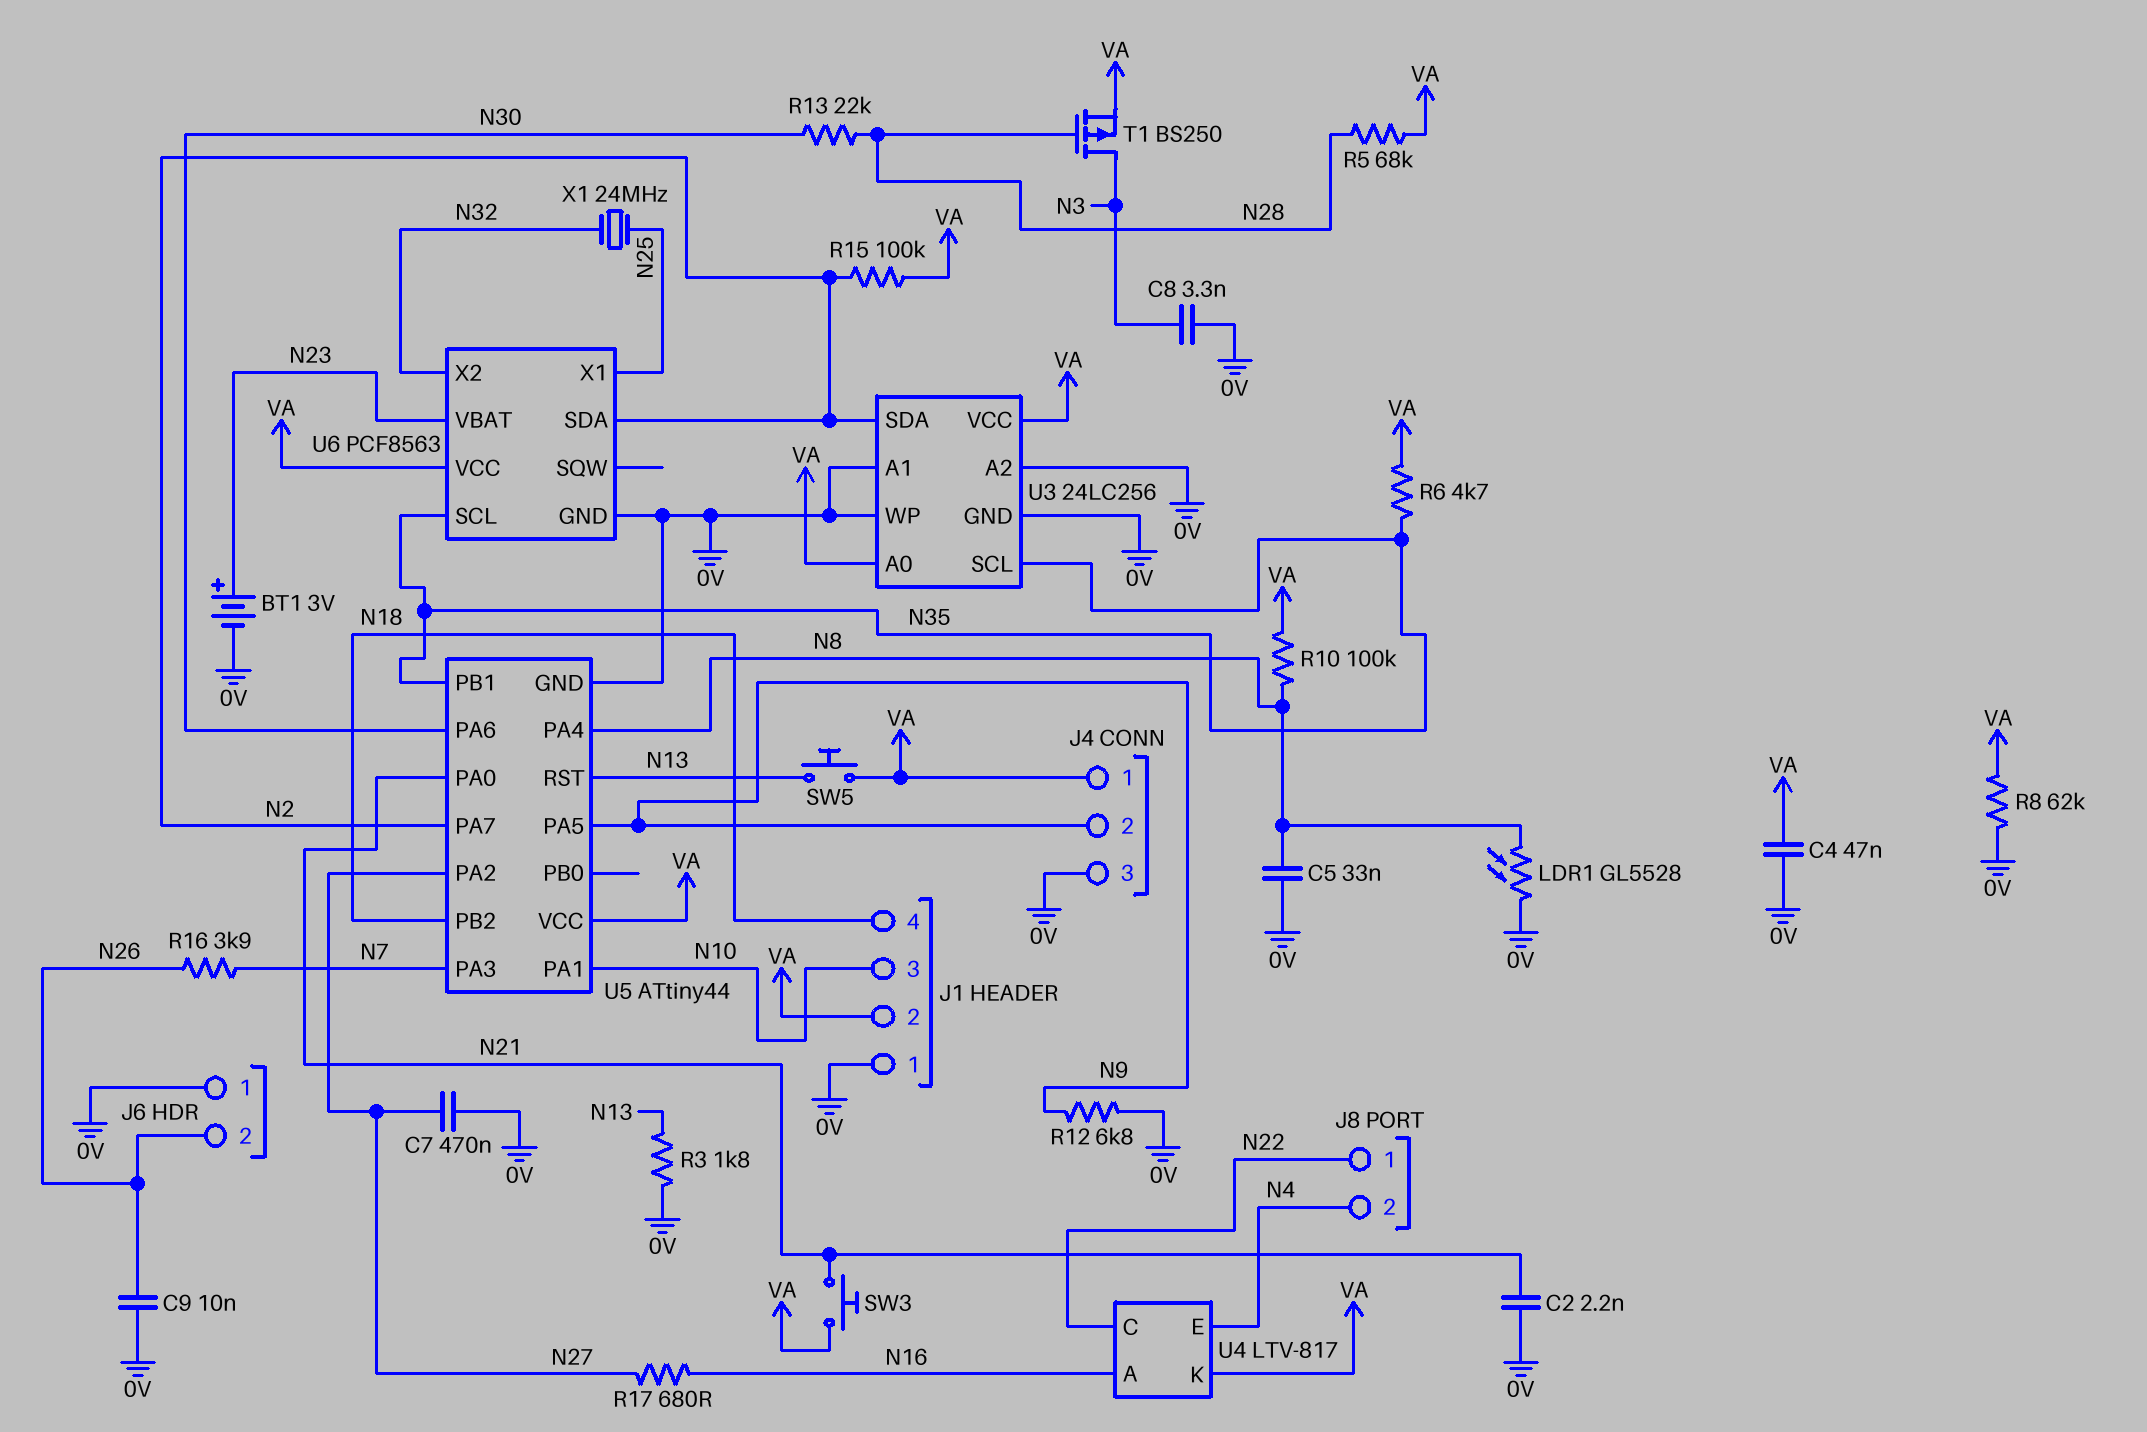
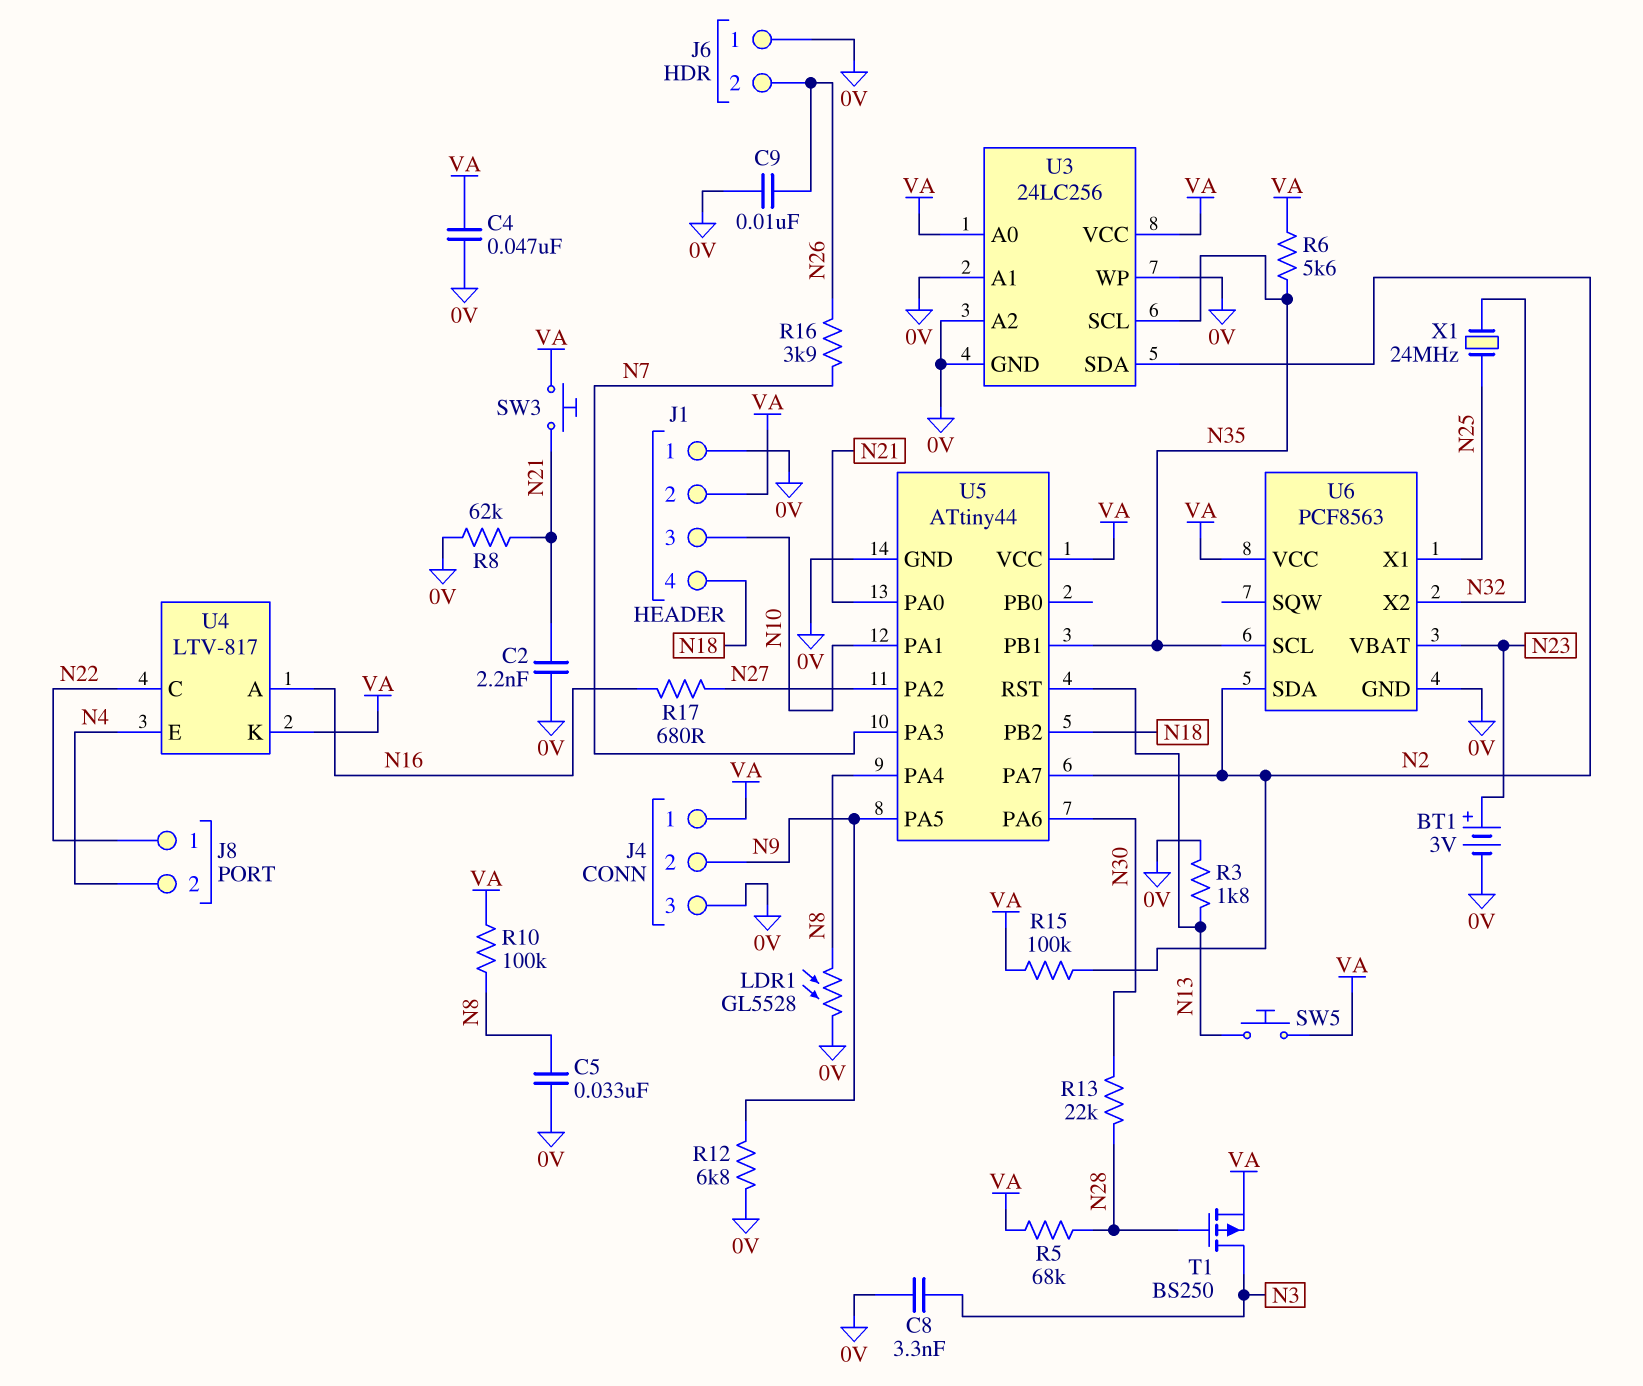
C7: 470nF (0V, N27) -> none
R6: 4.7k (N35, VA) -> 5.6k (N35, VA)
R8: 62k (0V, VA) -> 62k (0V, N21)

